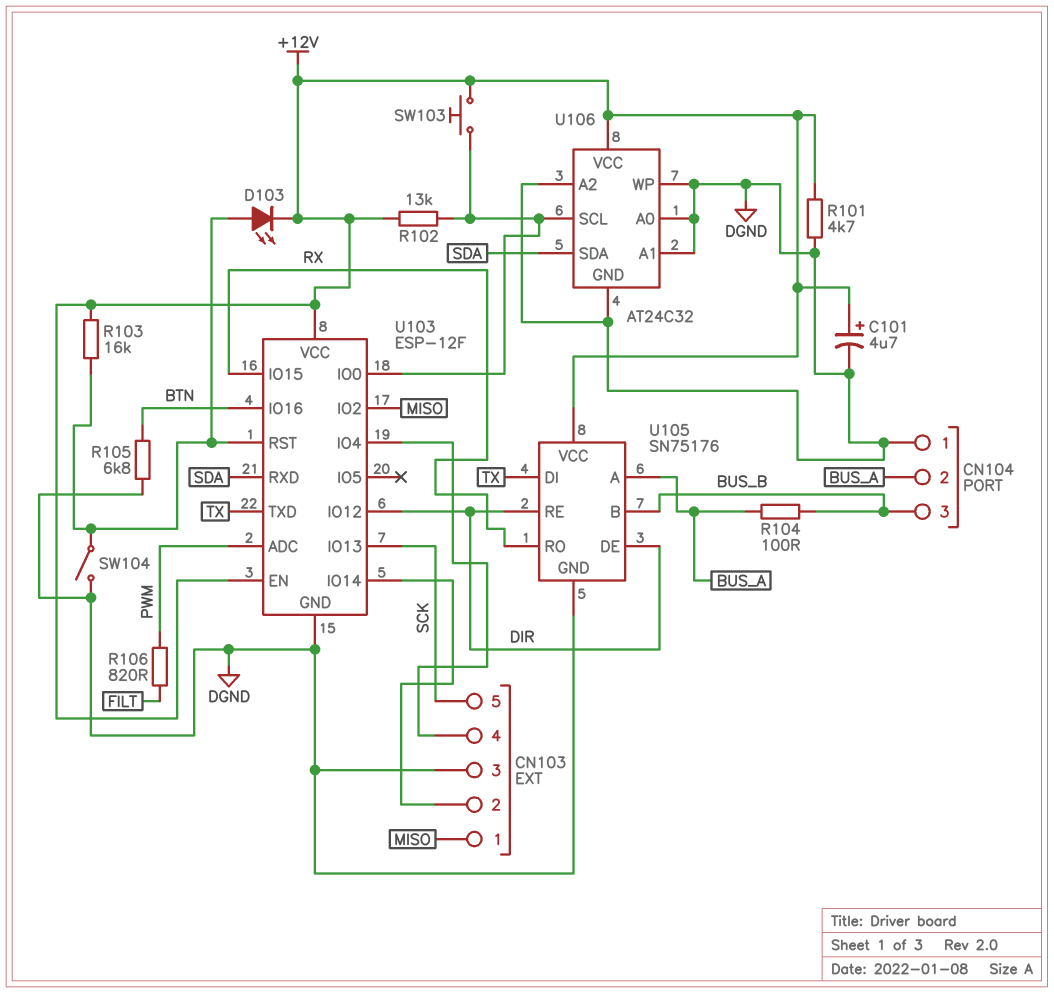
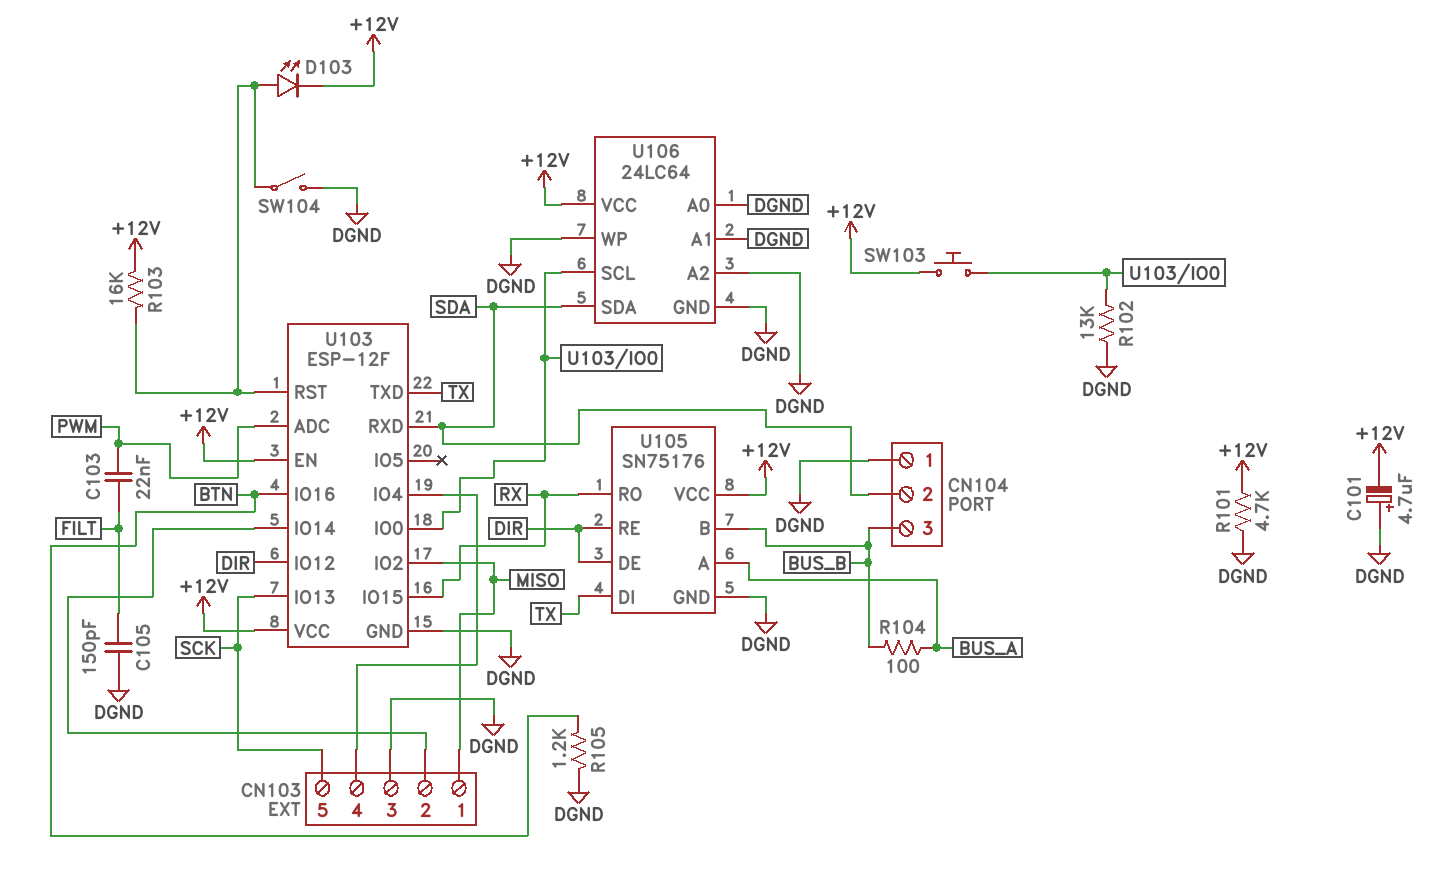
C101: 4.7uF (plus +12V, minus DGND) -> 4.7uF (plus DGND, minus +12V)
C103: none -> 22nF (FILT, PWM)
C105: none -> 150pF (DGND, FILT)
CN104 pin 2: BUS_A -> SDA
R102: 13k (+12V, U103/IO0) -> 13k (DGND, U103/IO0)
R105: 6.8k (BTN, DGND) -> 1.2k (BTN, DGND)
R106: 820 (FILT, PWM) -> none
U106: AT24C32 -> 24LC64

